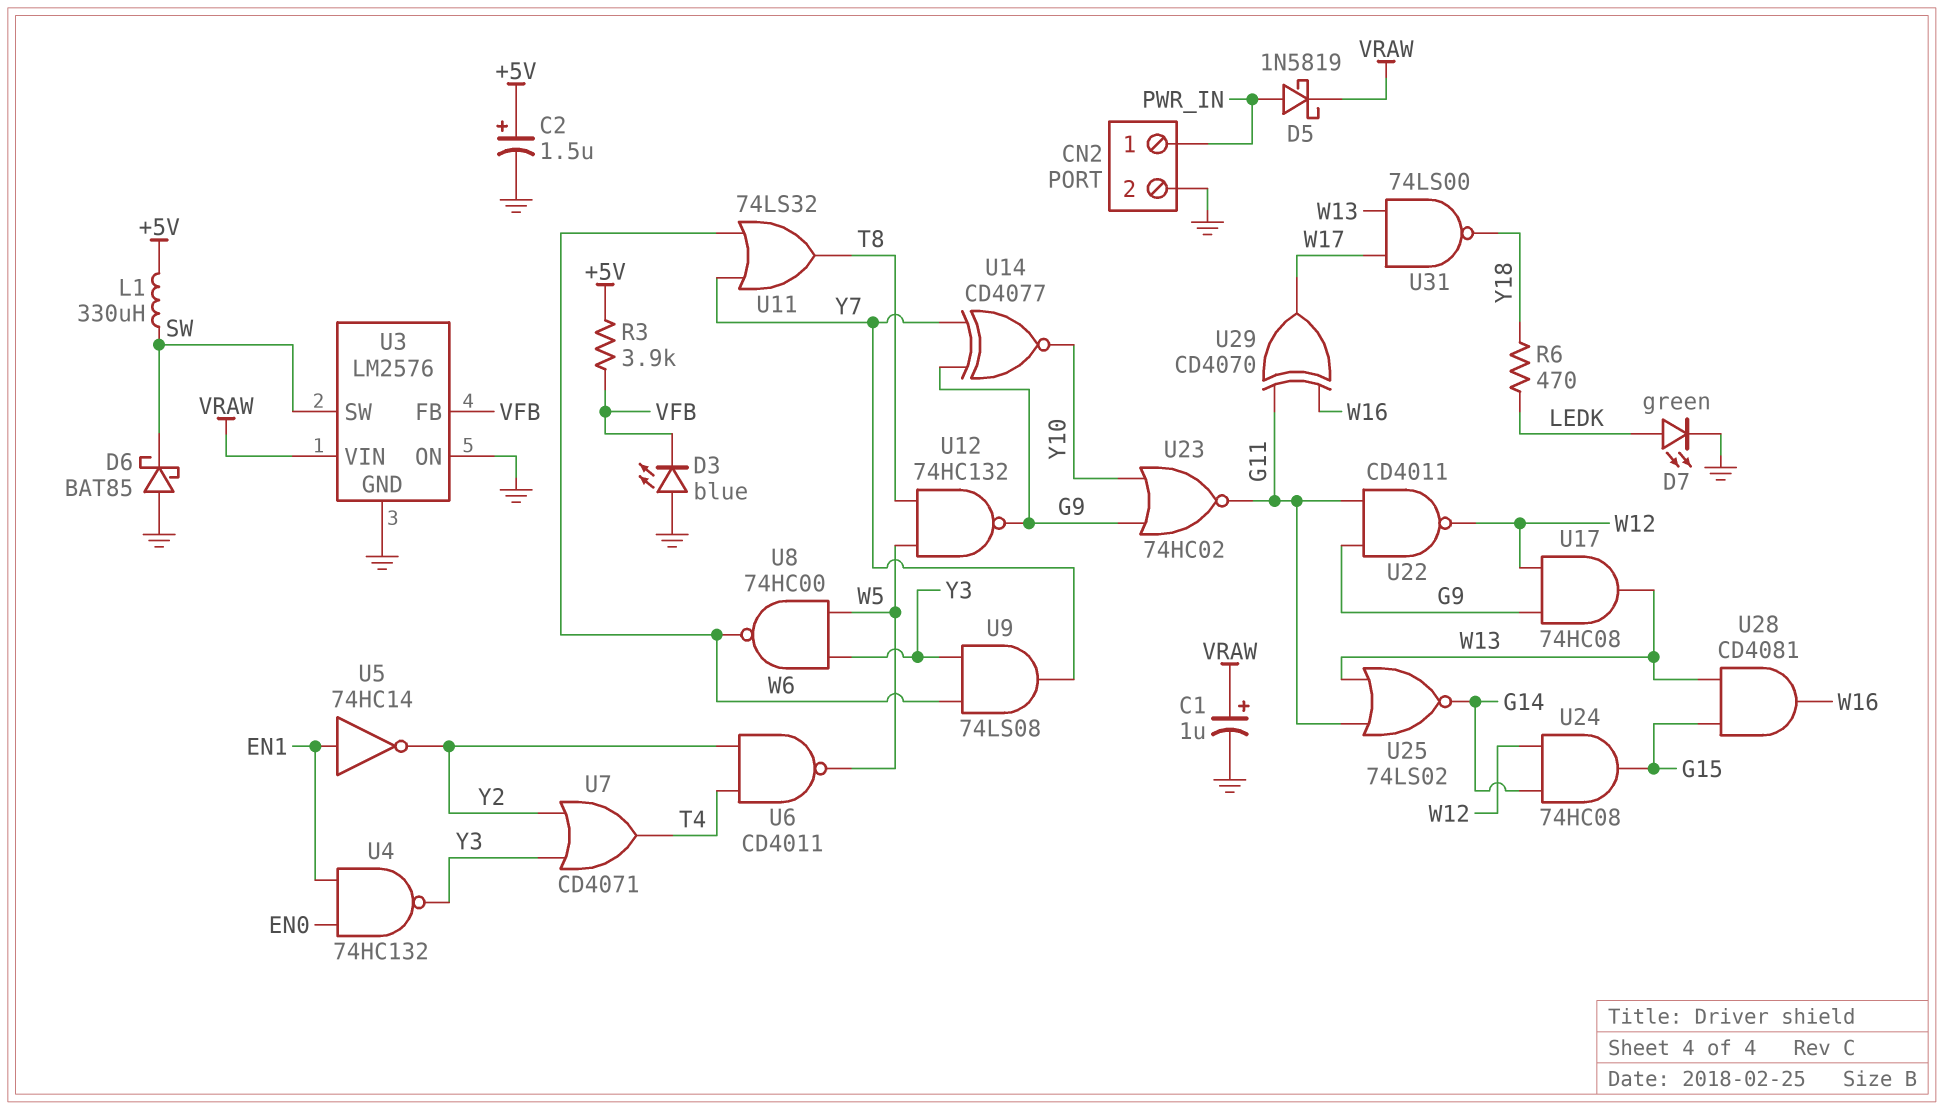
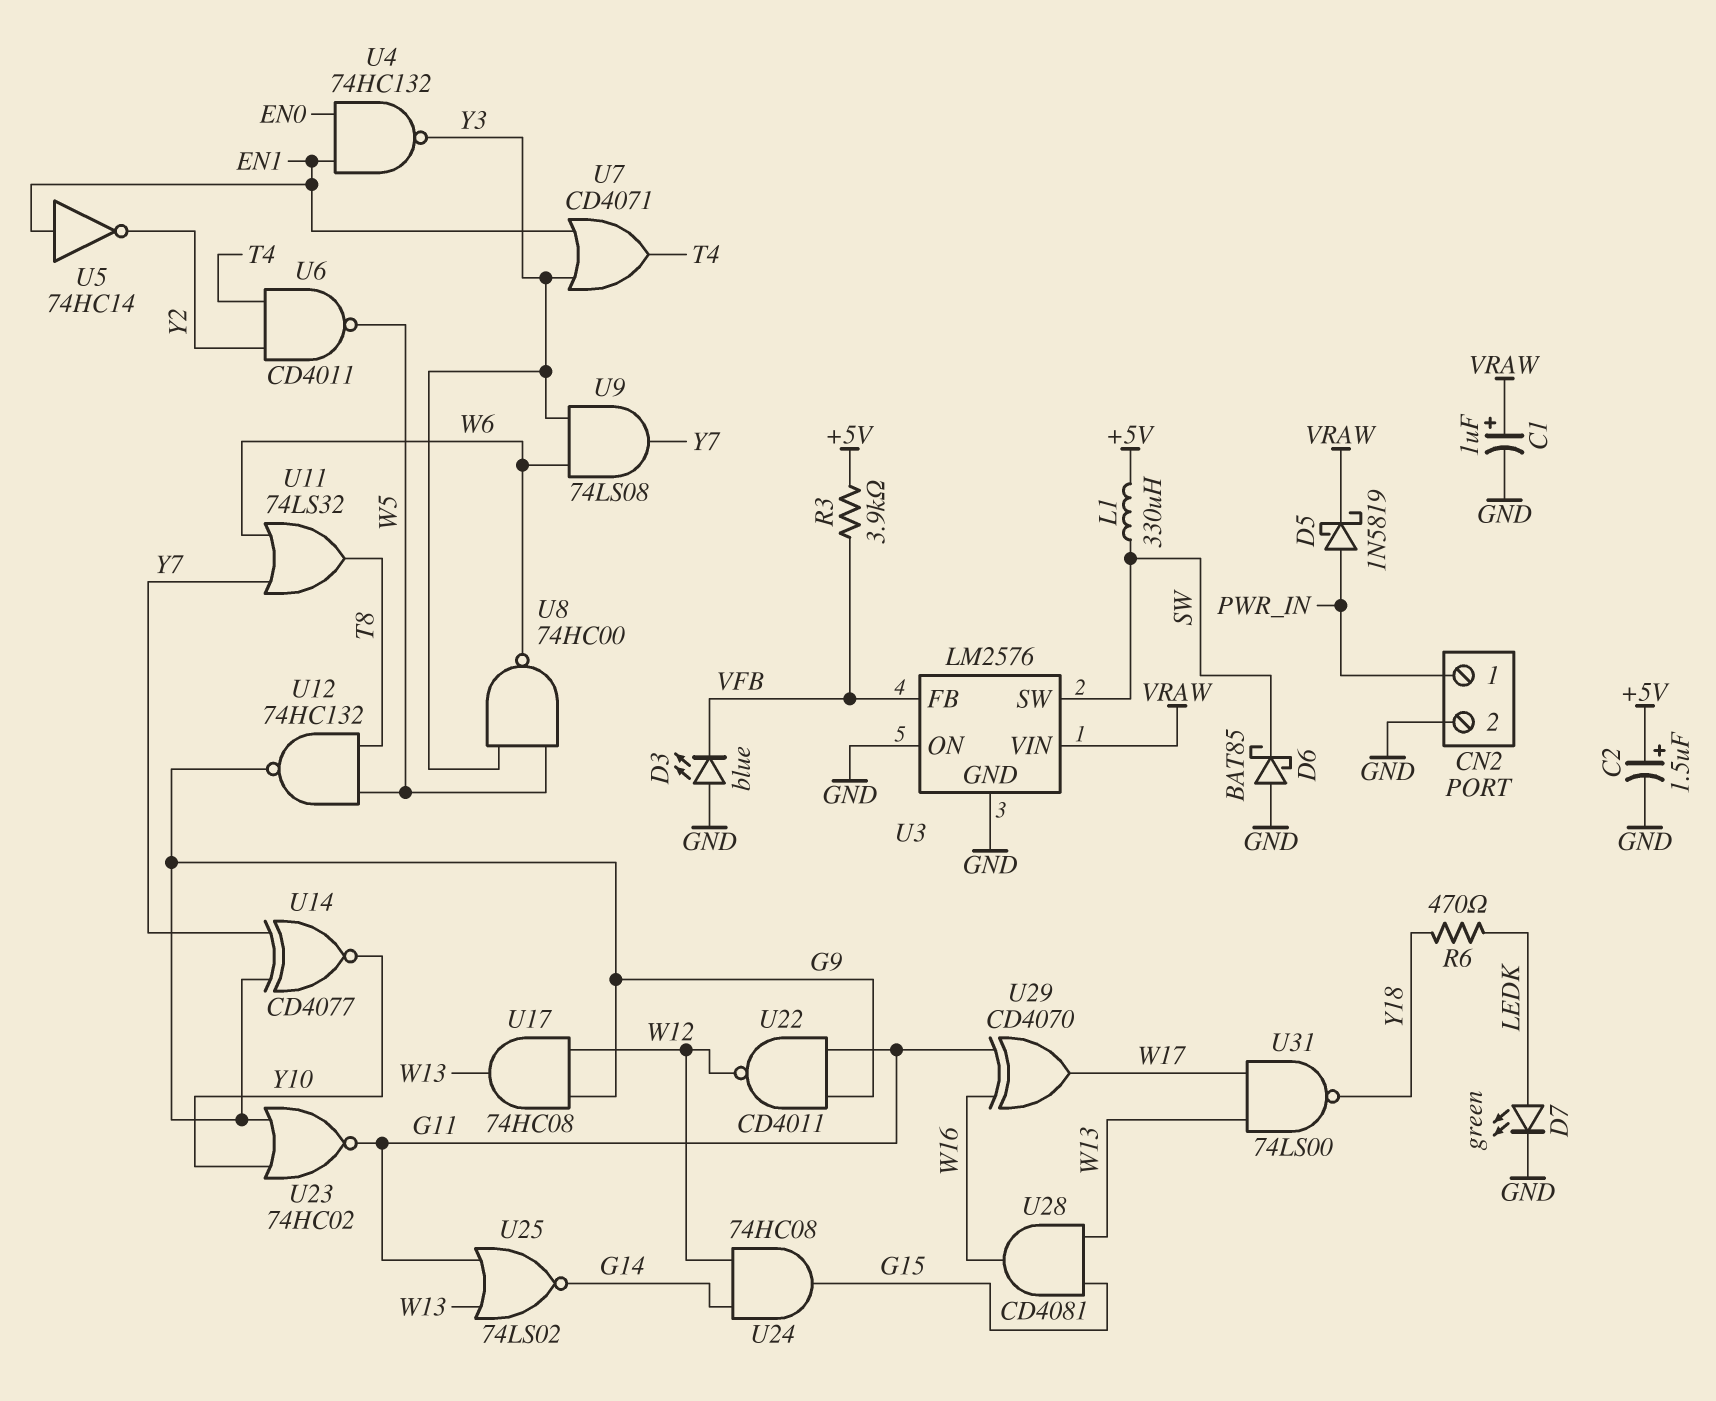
U7: OR CD4071 (in Y2, in Y3, out T4) -> OR CD4071 (in EN1, in Y3, out T4)

